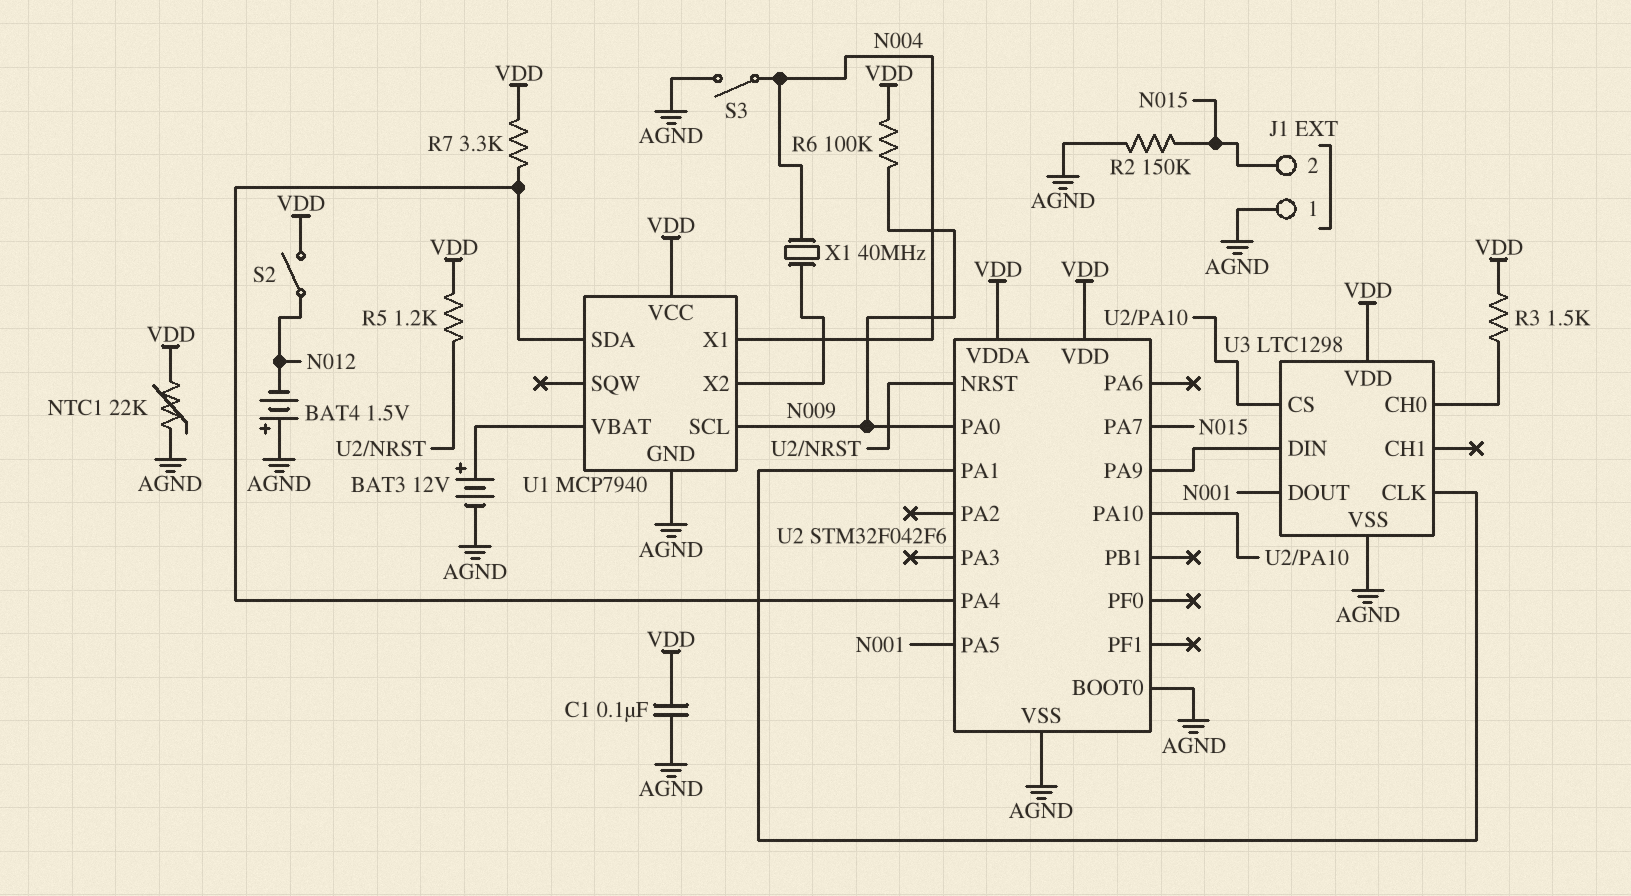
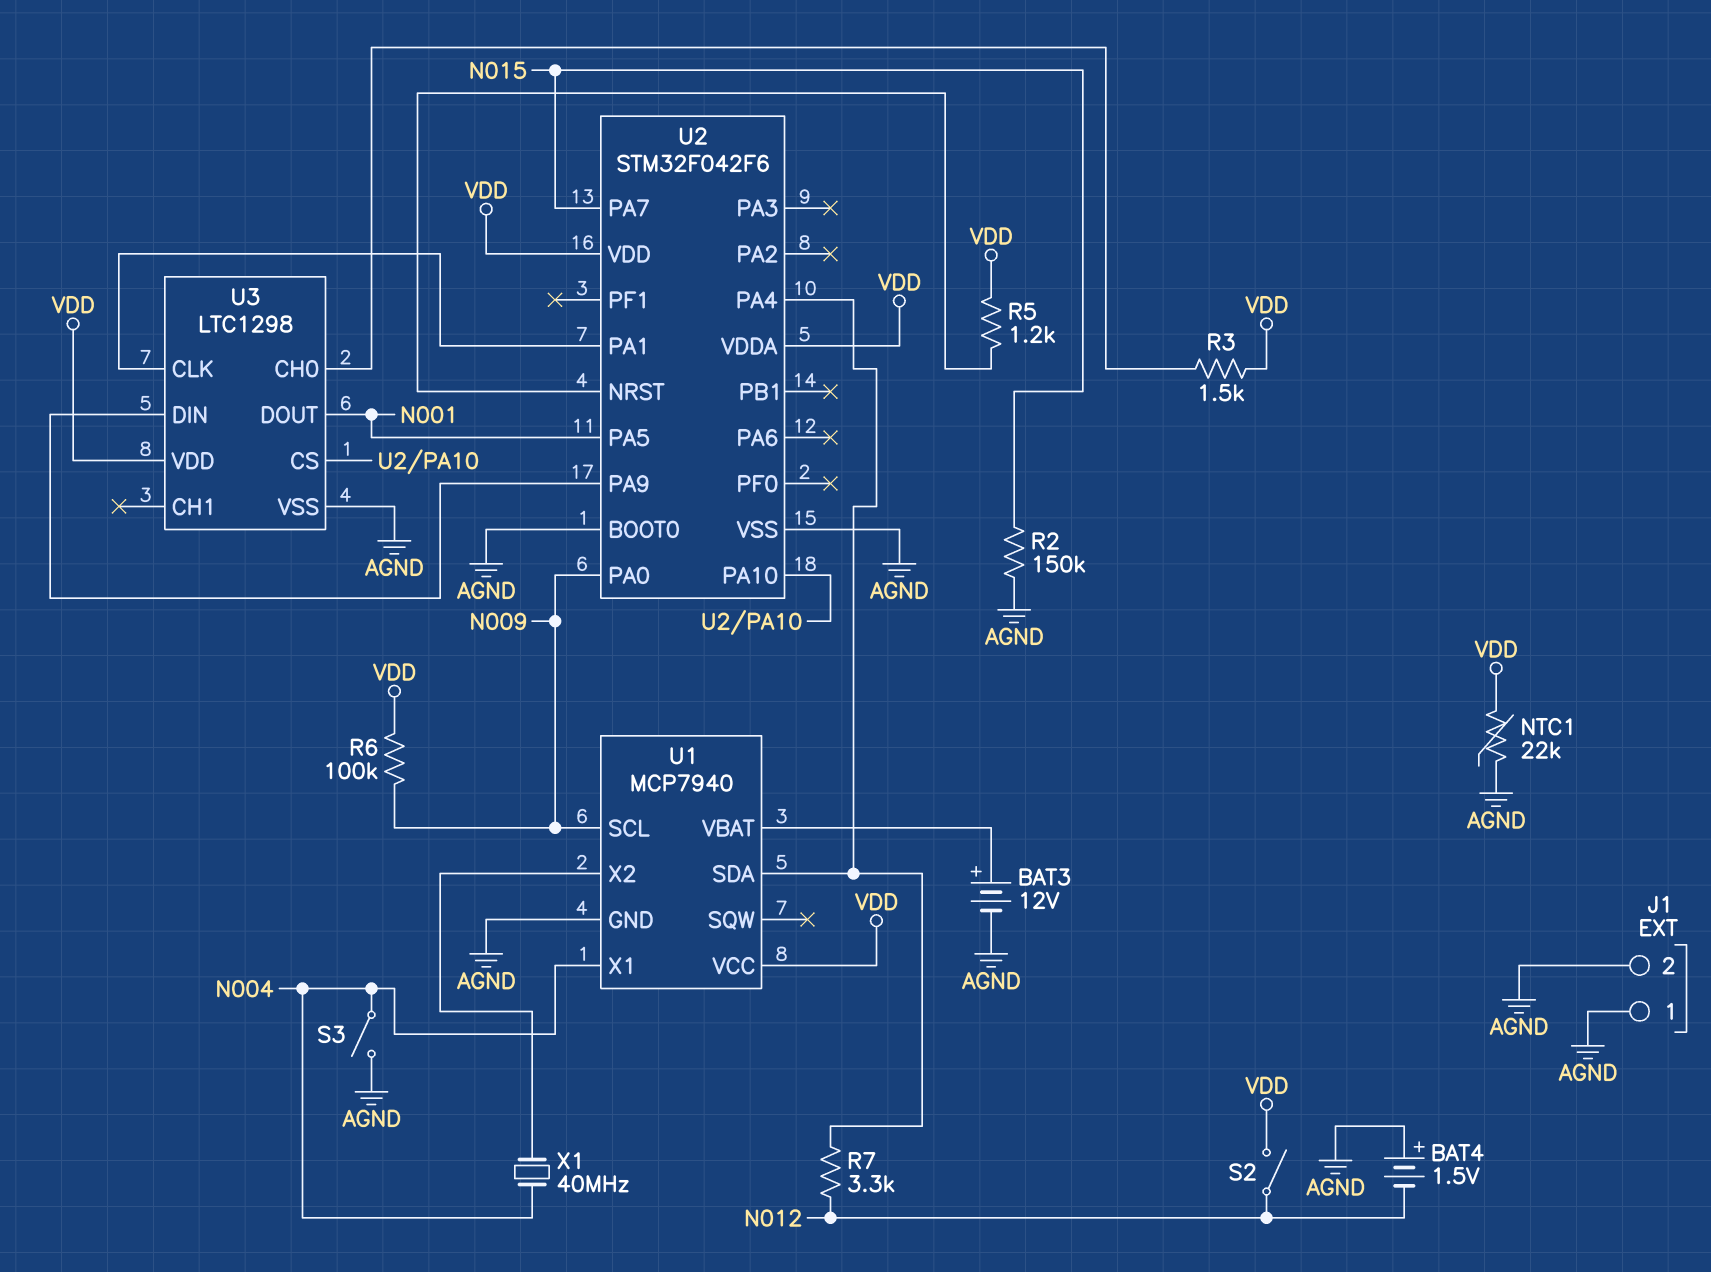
C1: 100nF (AGND, VDD) -> none
J1 pin 2: N015 -> AGND
R7: 3.3k (U1/SDA, VDD) -> 3.3k (N012, U1/SDA)

